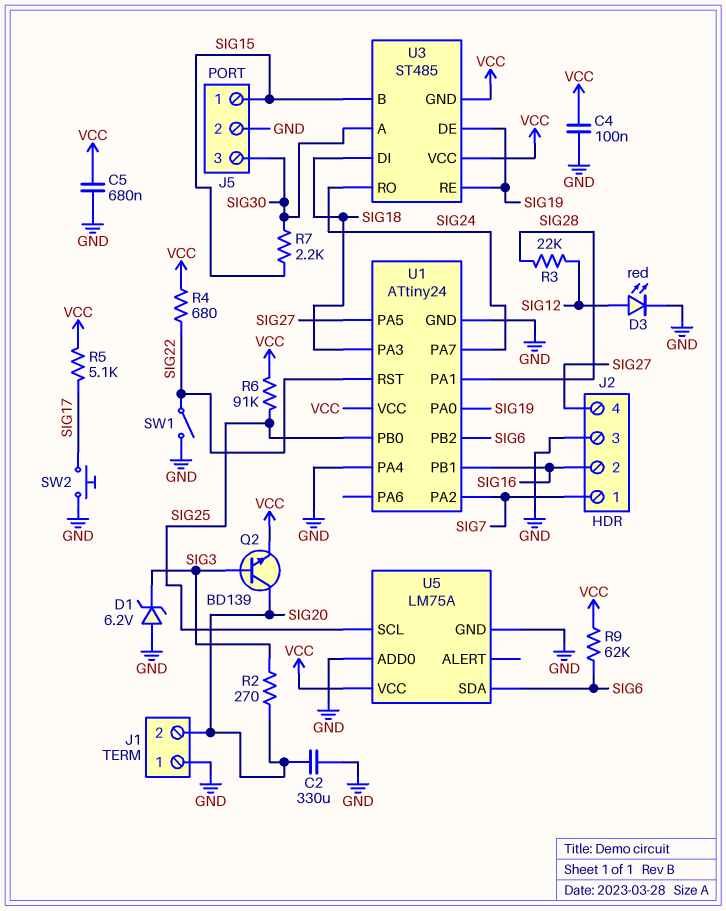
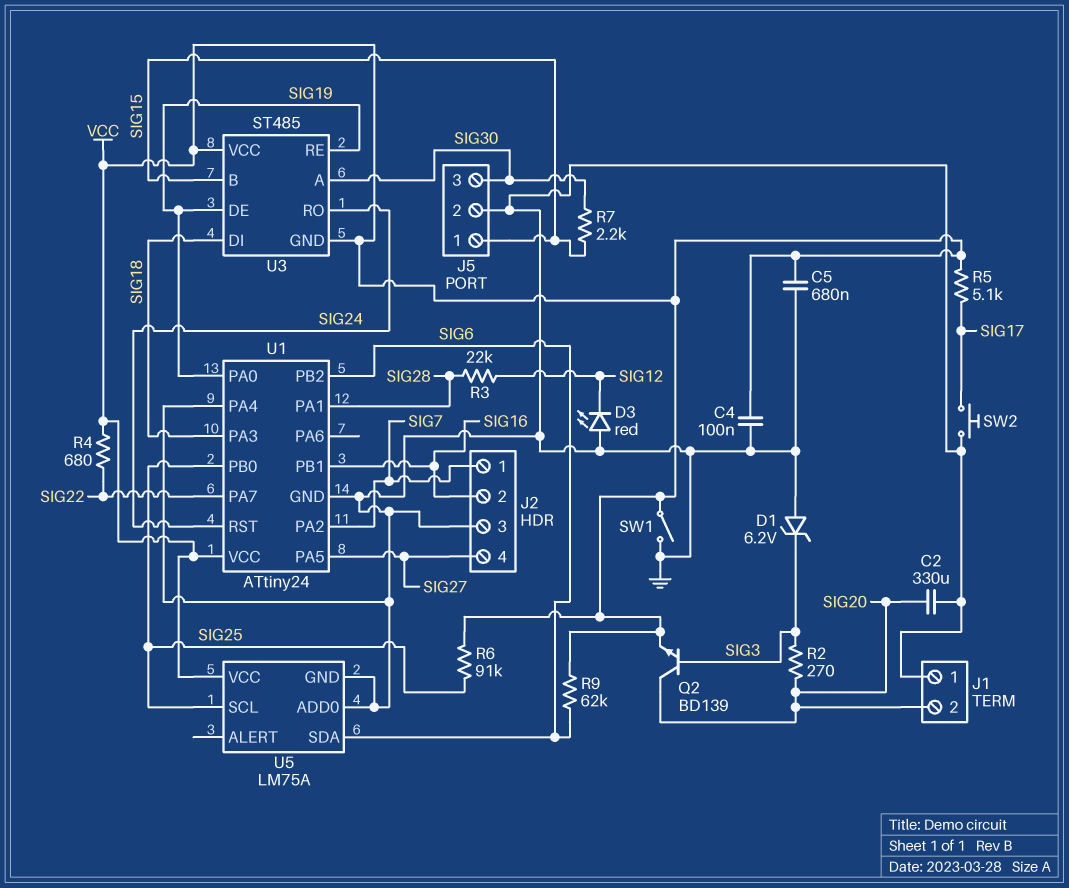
D3: LED red (A SIG12, K GND) -> LED red (A GND, K SIG12)
SW1: switch (GND, SIG22) -> switch (GND, VCC)
U1 pin PA7: SIG24 -> SIG22
U1 pin RST: SIG22 -> SIG24

